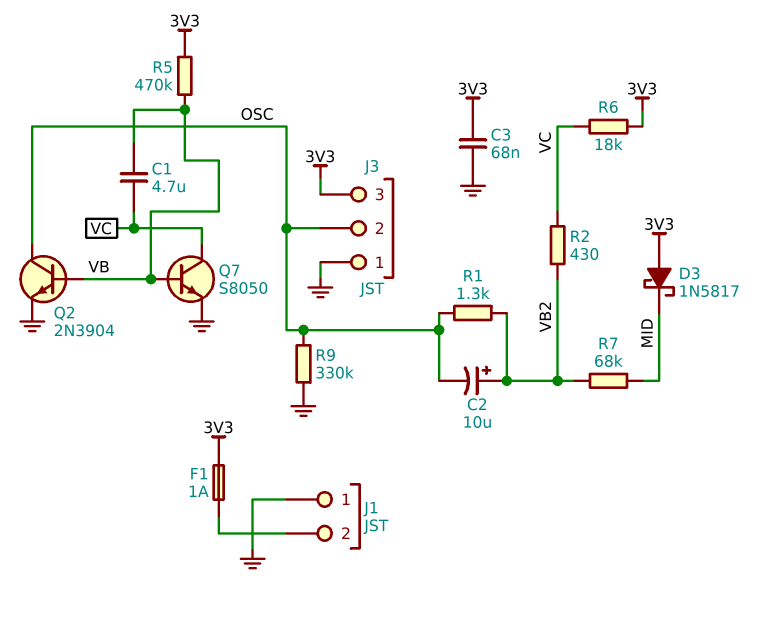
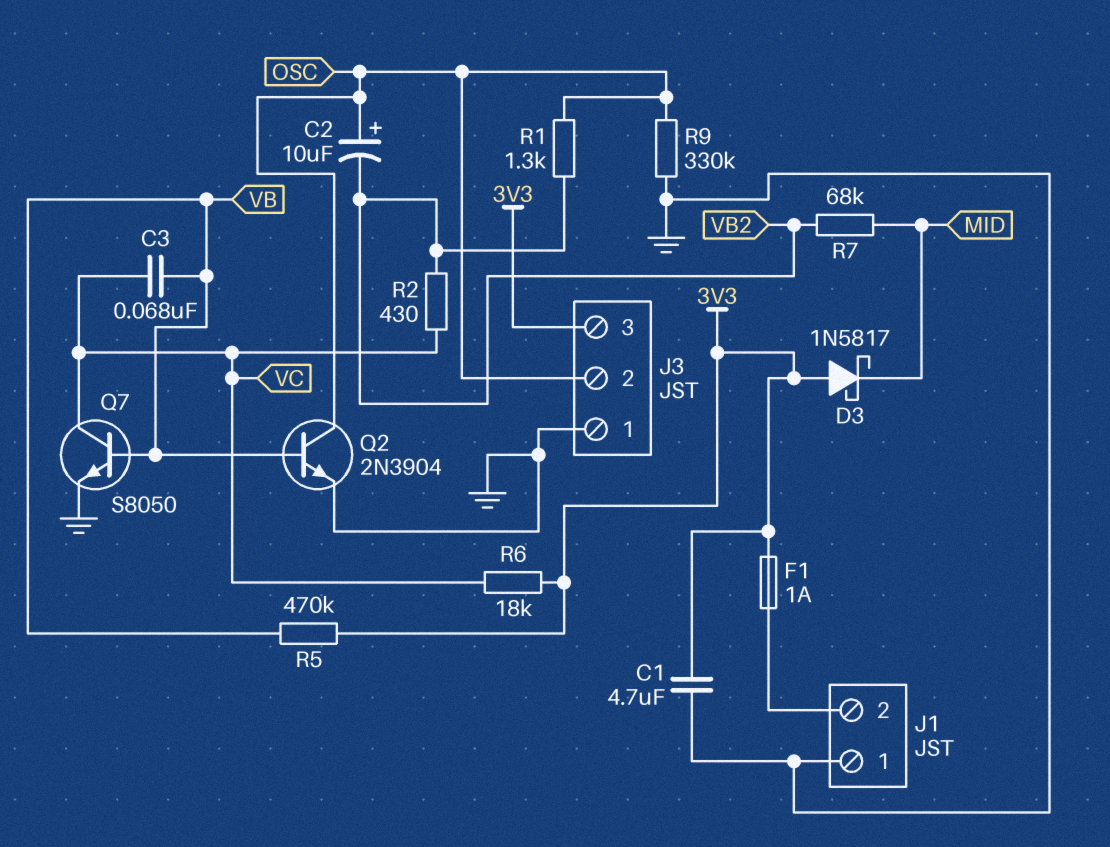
C1: 4.7uF (VB, VC) -> 4.7uF (3V3, GND)
C2: 10uF (plus VB2, minus OSC) -> 10uF (plus OSC, minus VB2)
C3: 68nF (3V3, GND) -> 68nF (VB, VC)

